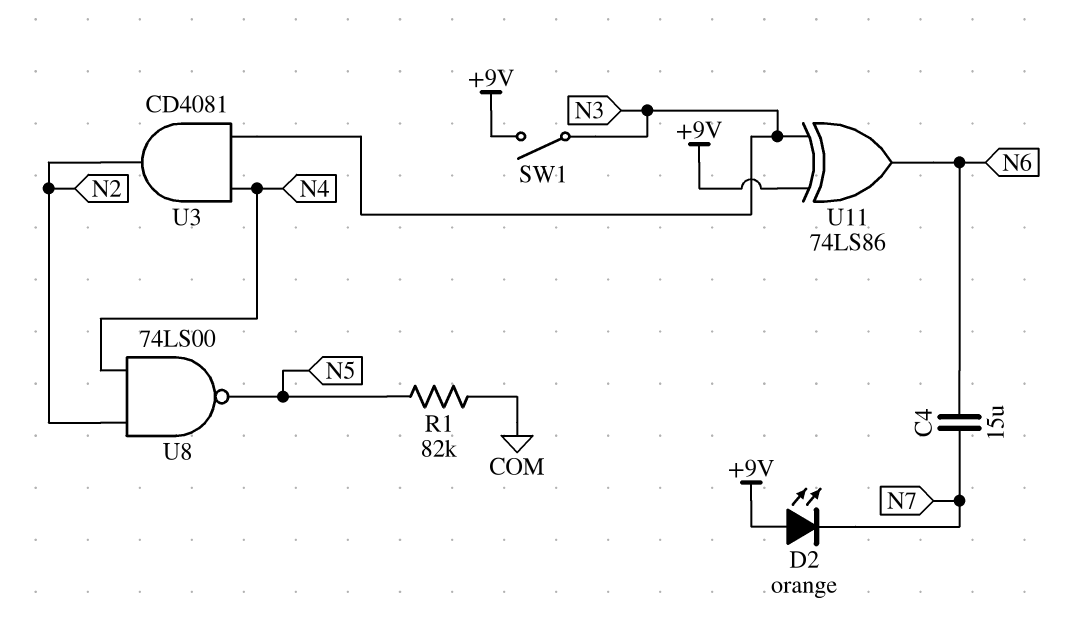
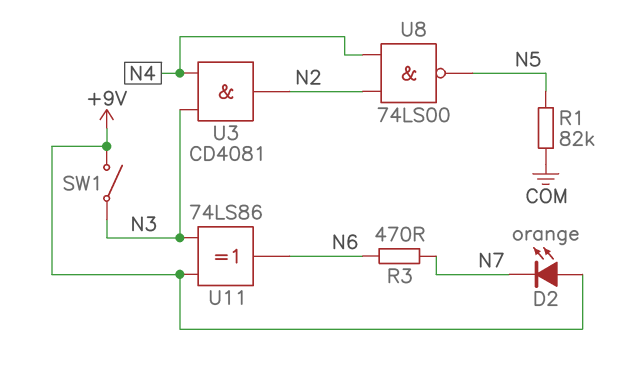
C4: 15uF (N6, N7) -> none
R3: none -> 470 (N6, N7)

